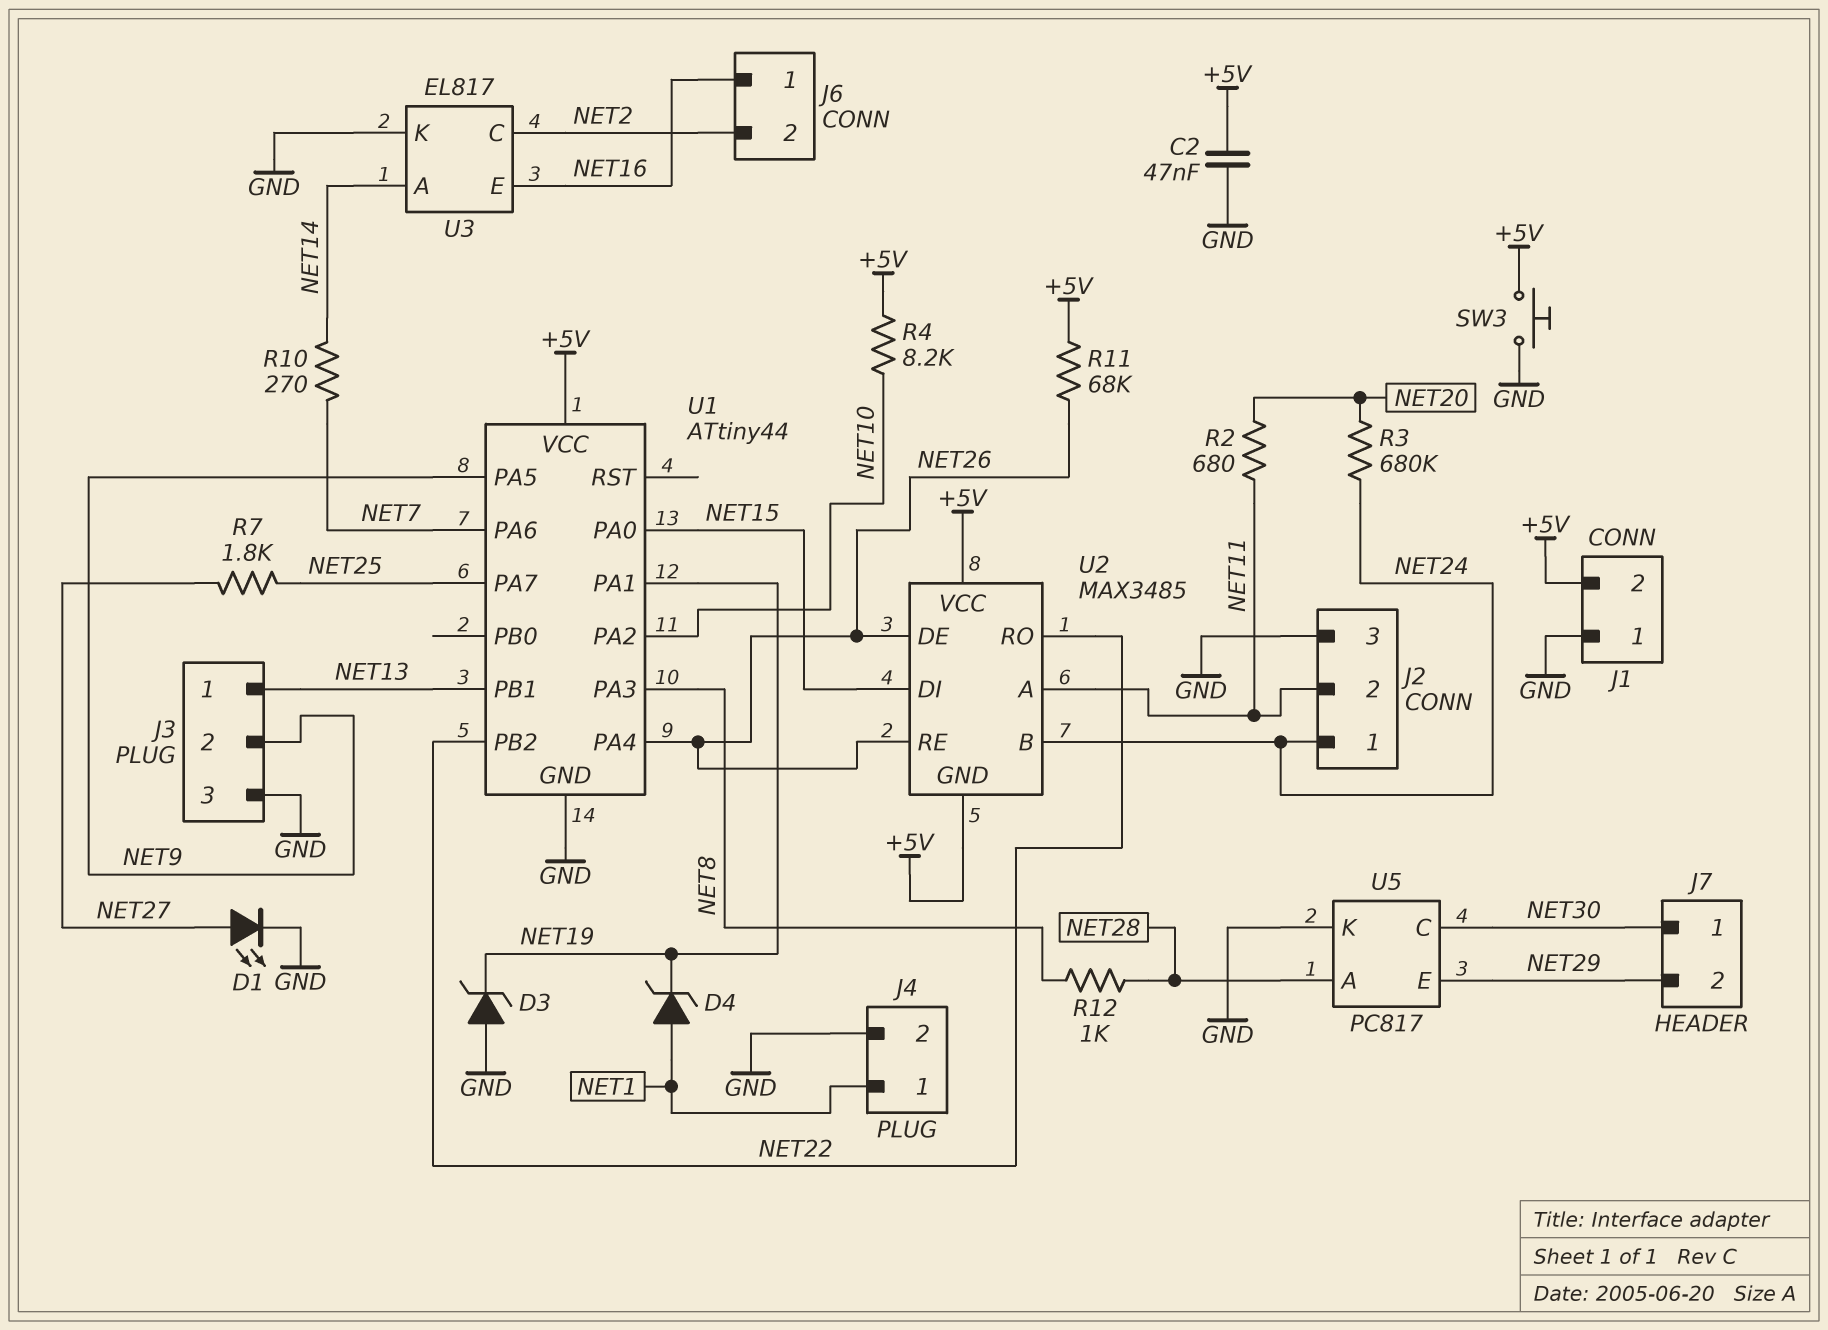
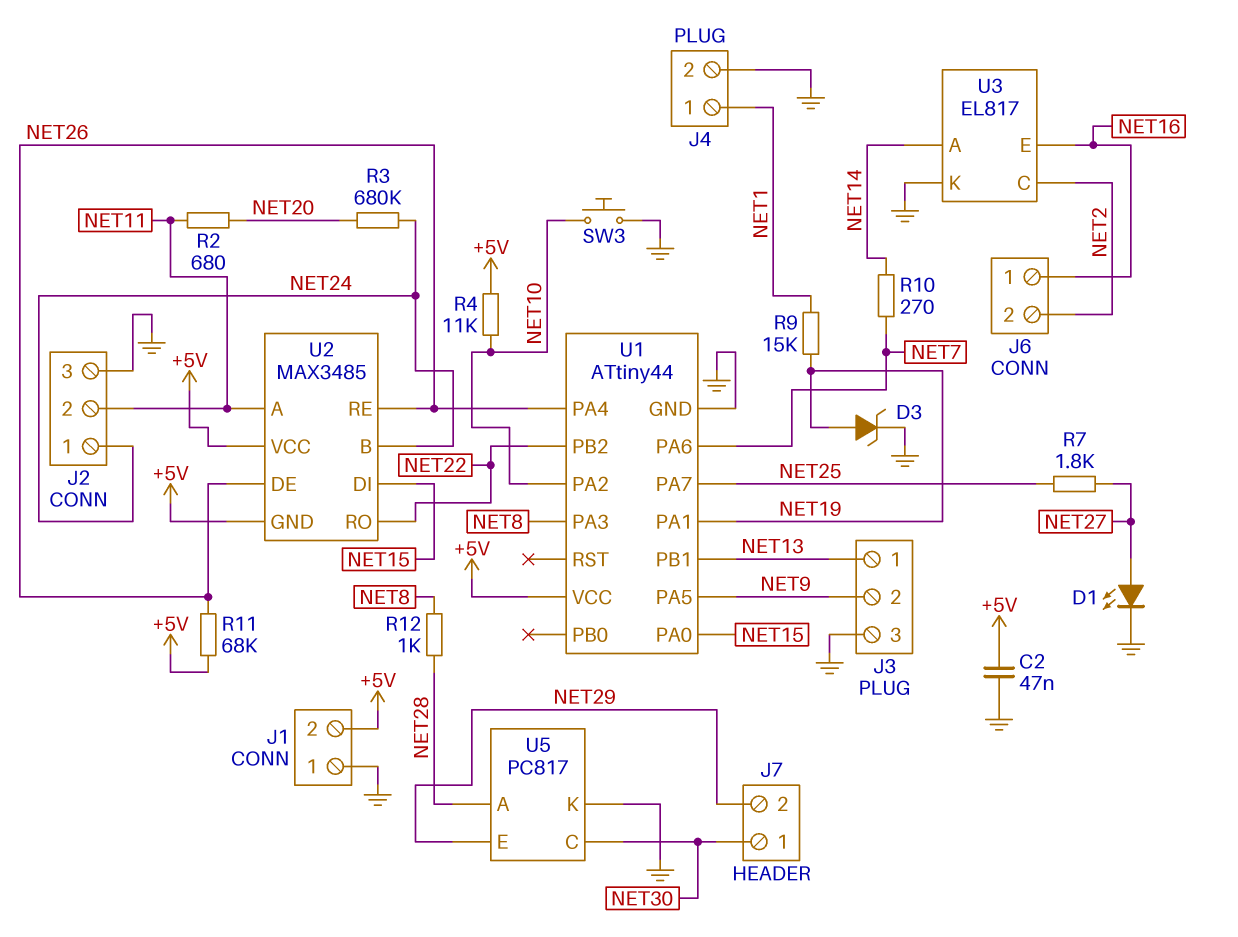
D3: zener (A GND, K NET19) -> zener (A NET19, K GND)
D4: zener (A NET1, K NET19) -> none
R4: 8.2k (+5V, NET10) -> 11k (+5V, NET10)
R9: none -> 15k (NET1, NET19)
SW3: button (+5V, GND) -> button (GND, NET10)

